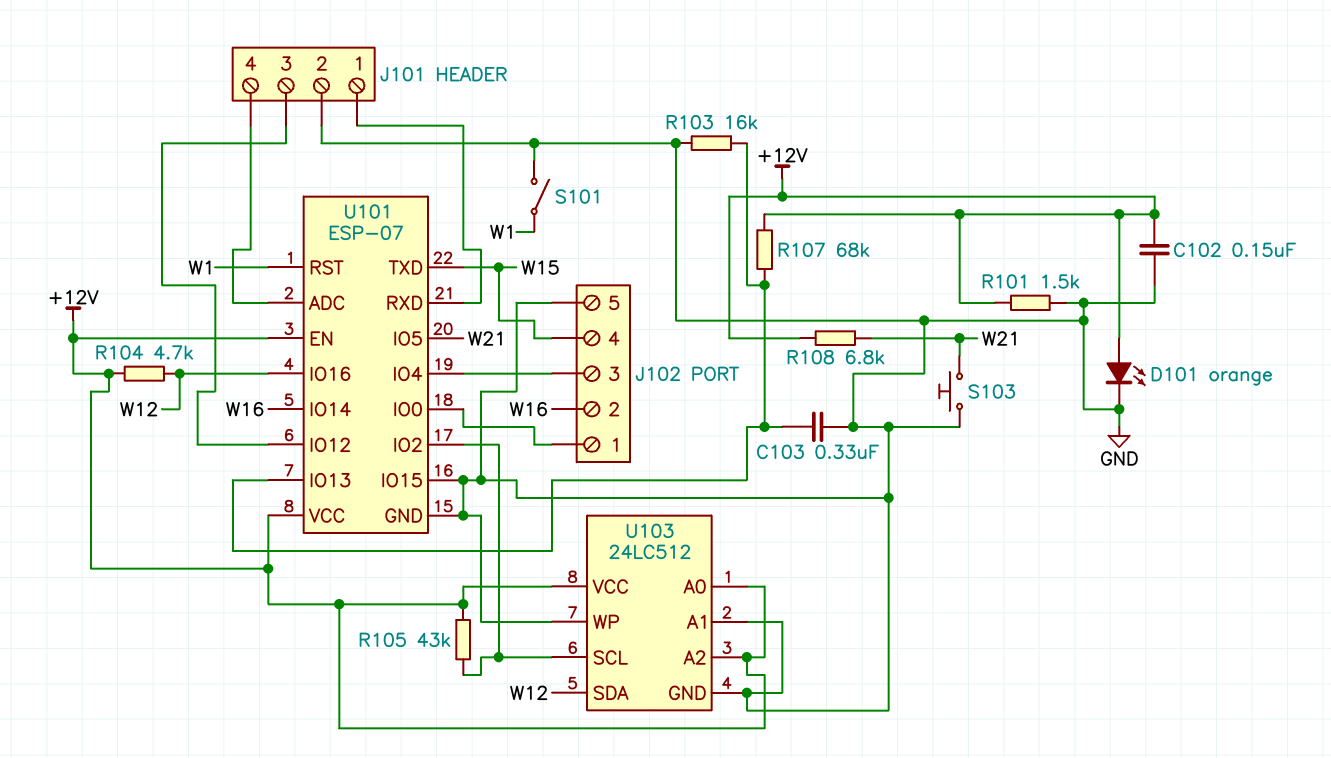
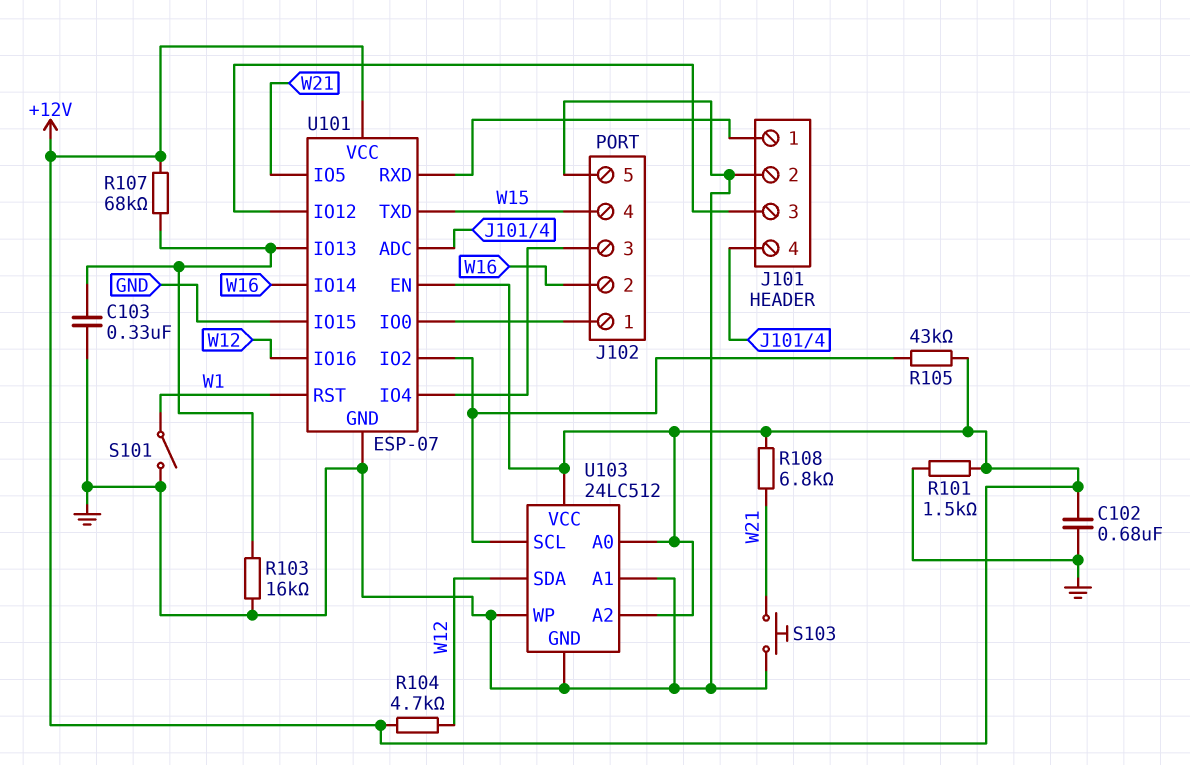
C102: 150nF (+12V, GND) -> 680nF (+12V, GND)
D101: LED orange (A +12V, K GND) -> none

